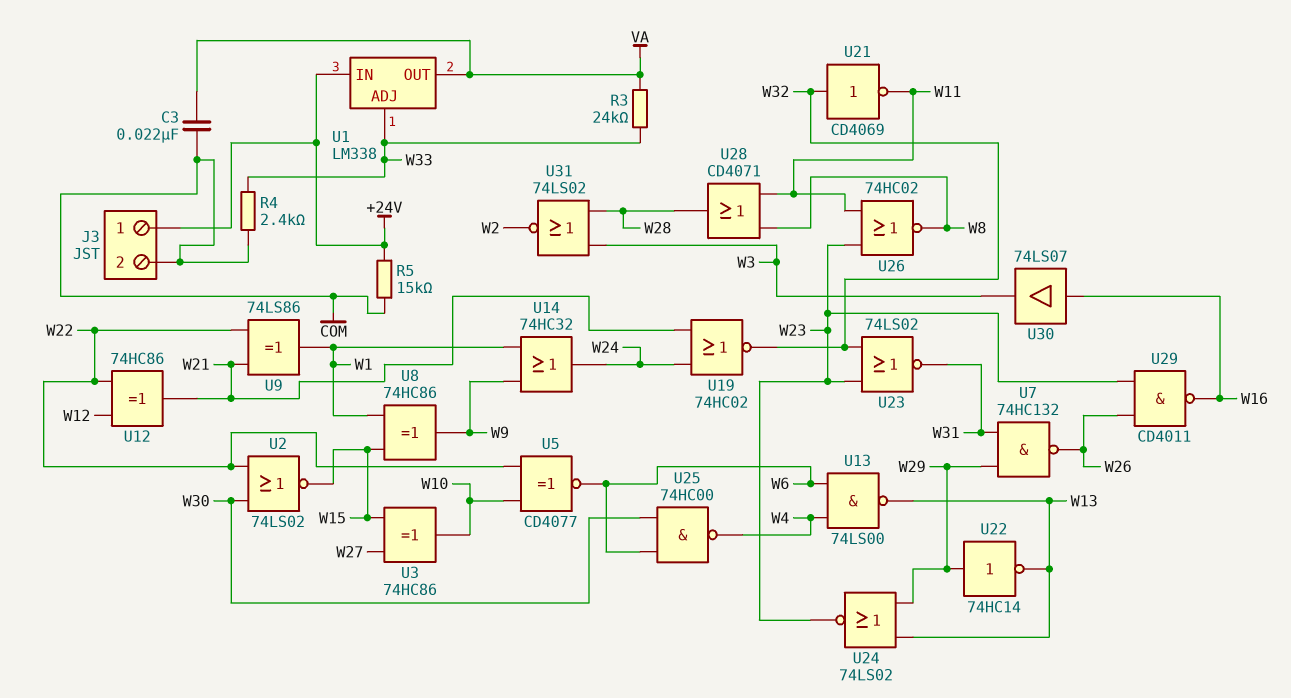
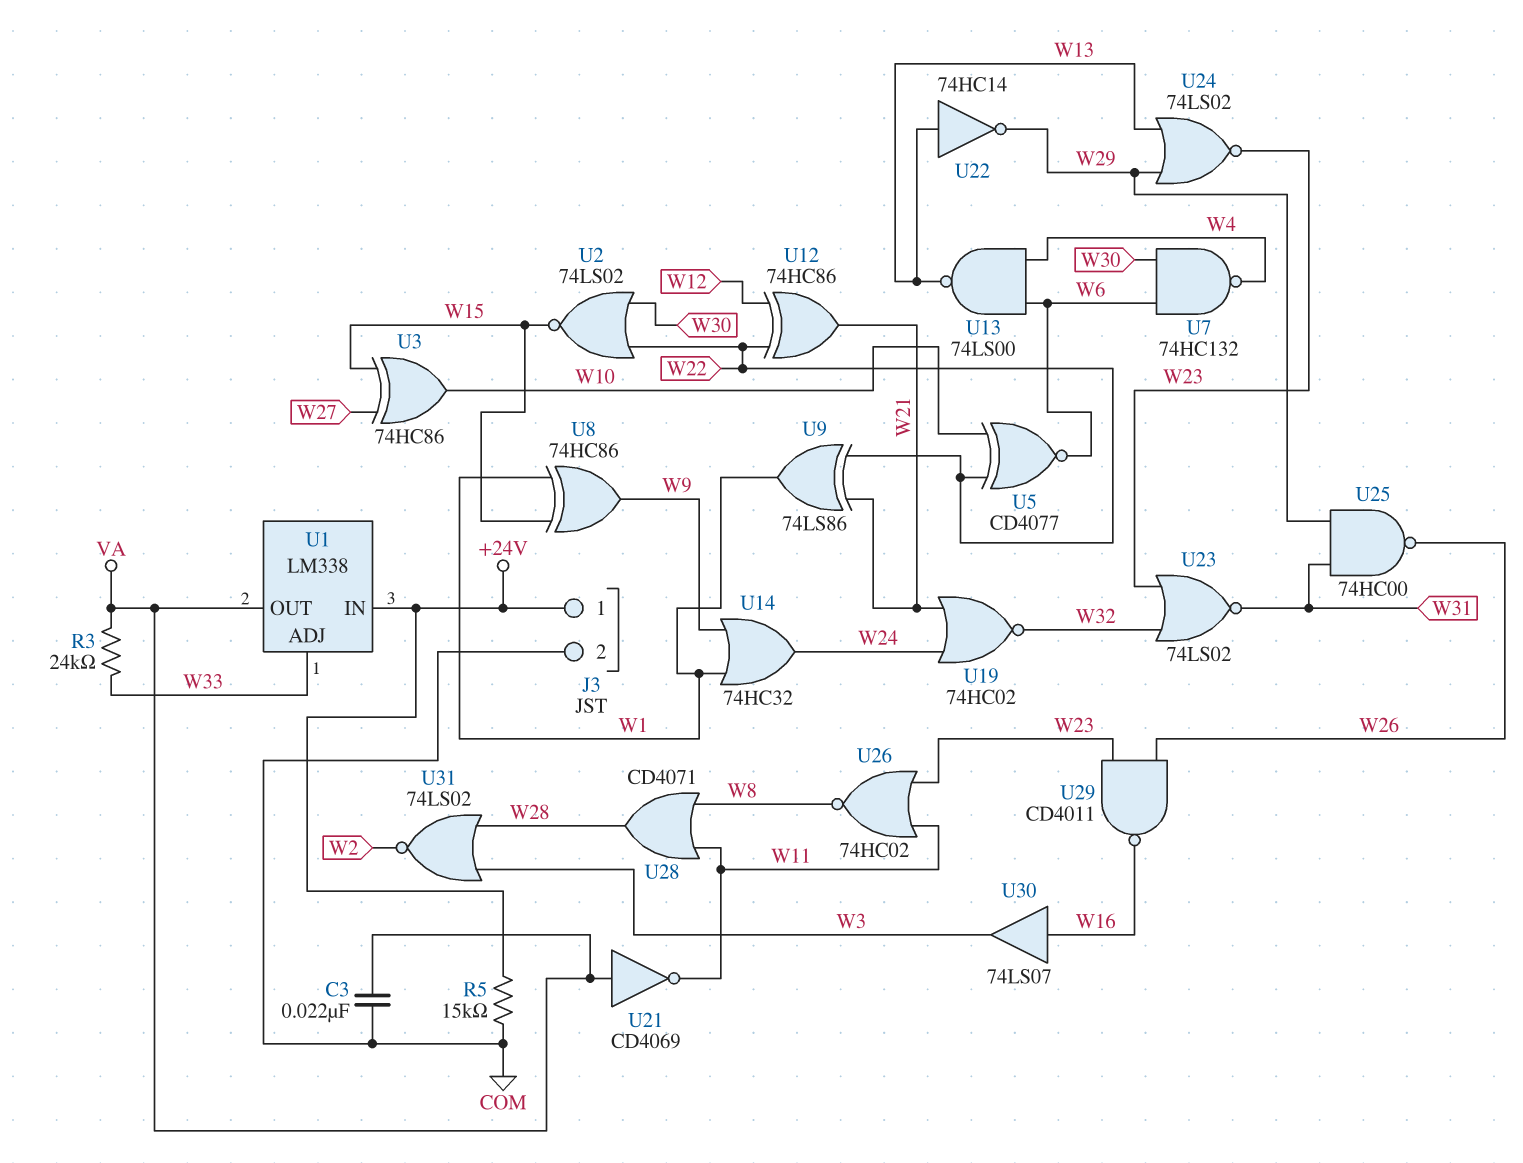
R4: 2.4k (COM, W33) -> none
U7: NAND 74HC132 (in W29, in W31, out W26) -> NAND 74HC132 (in W6, in W30, out W4)
U21: NOT CD4069 (in W32, out W11) -> NOT CD4069 (in VA, out W11)
U22: NOT 74HC14 (in W29, out W13) -> NOT 74HC14 (in W13, out W29)
U25: NAND 74HC00 (in W6, in W30, out W4) -> NAND 74HC00 (in W29, in W31, out W26)

